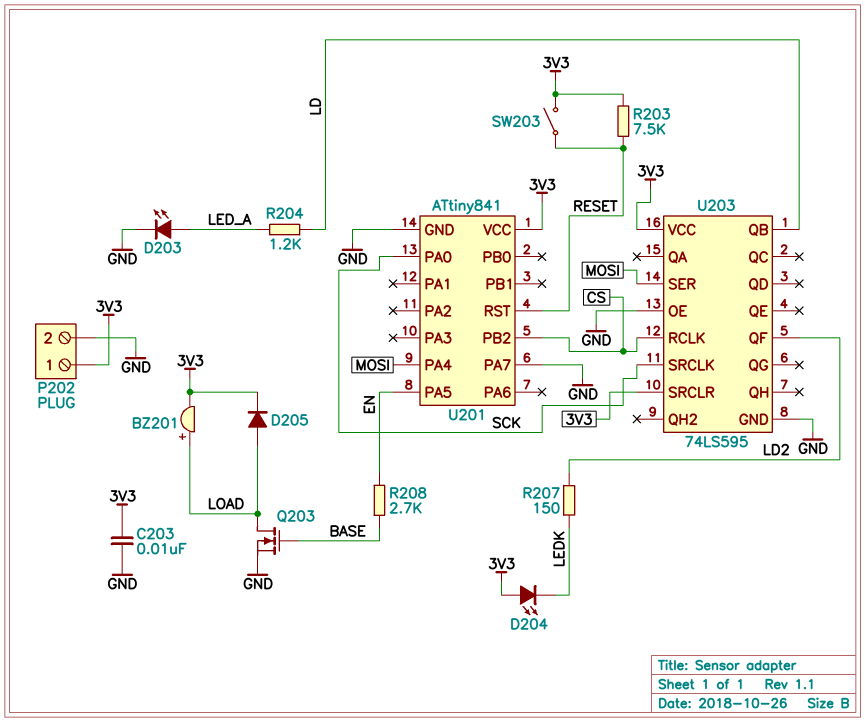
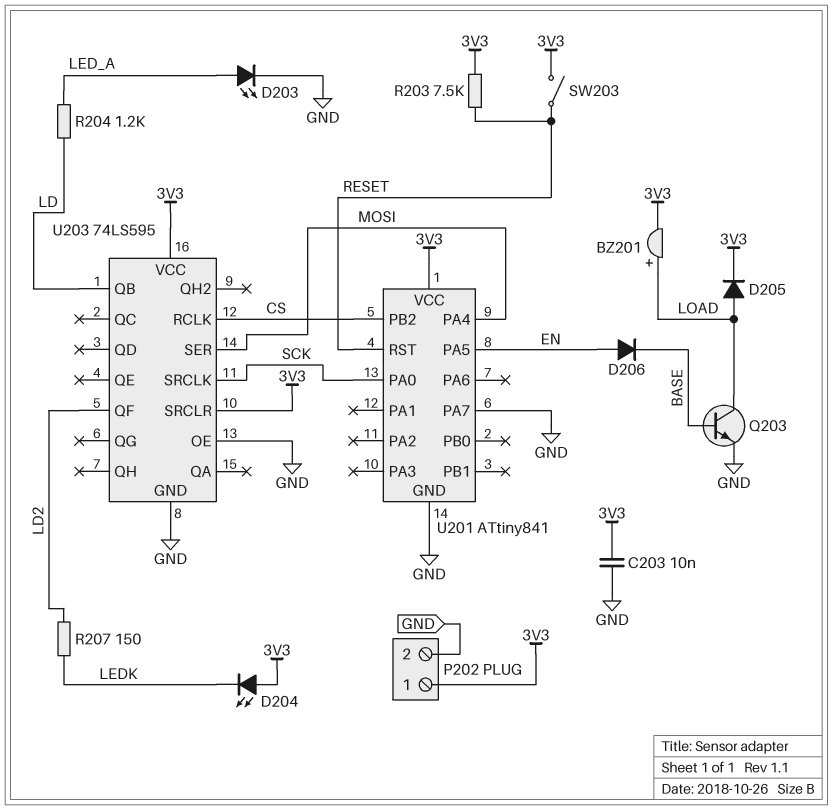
D206: none -> diode (A EN, K BASE)
Q203: NMOS (G BASE, D LOAD, S GND) -> NPN (B BASE, C LOAD, E GND)
R208: 2.7k (BASE, EN) -> none

